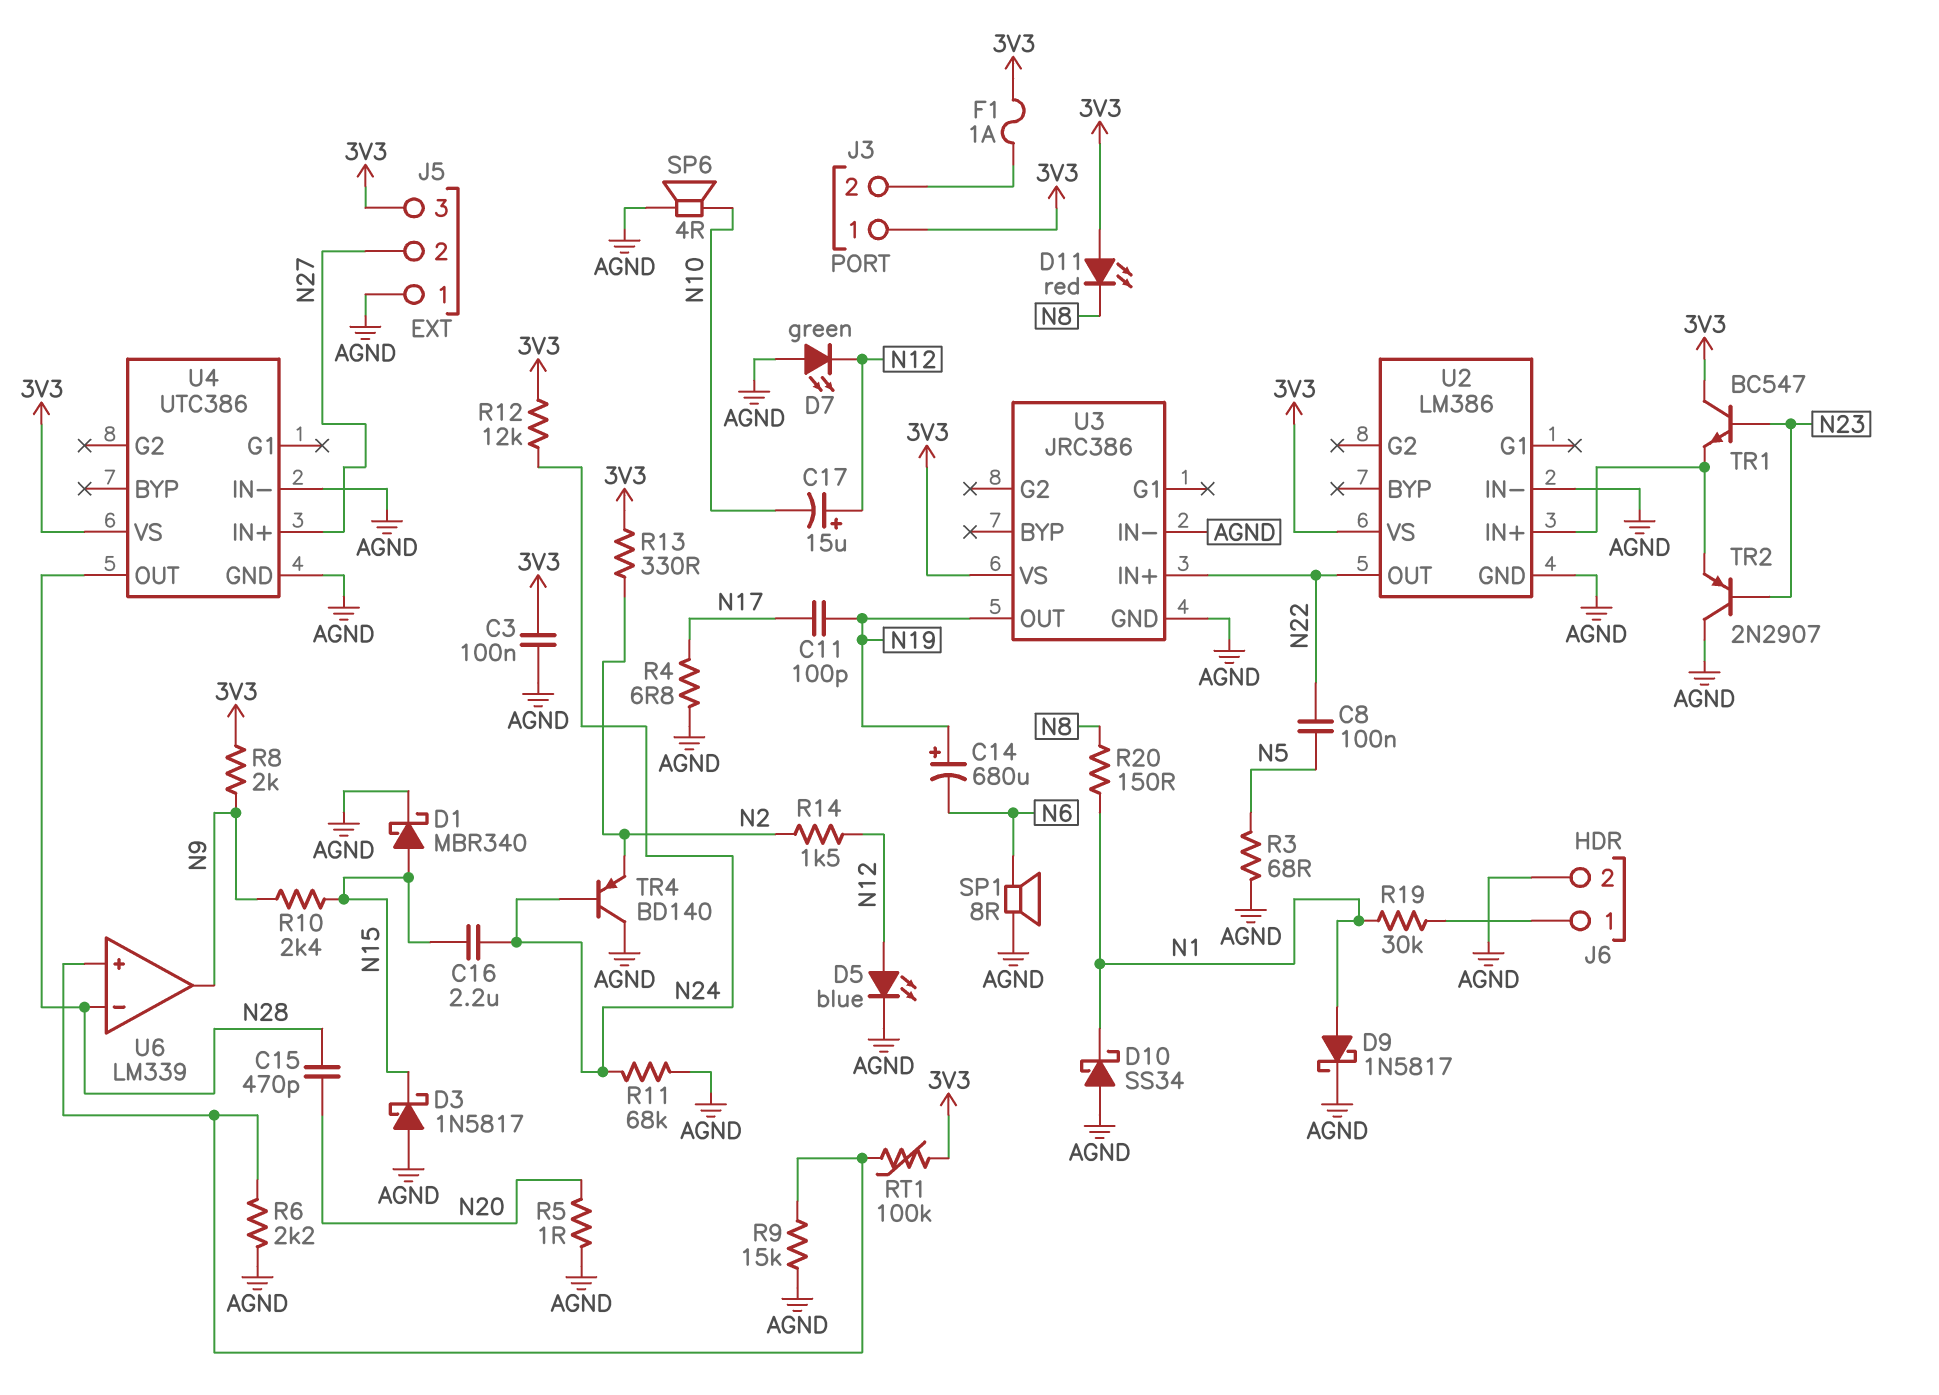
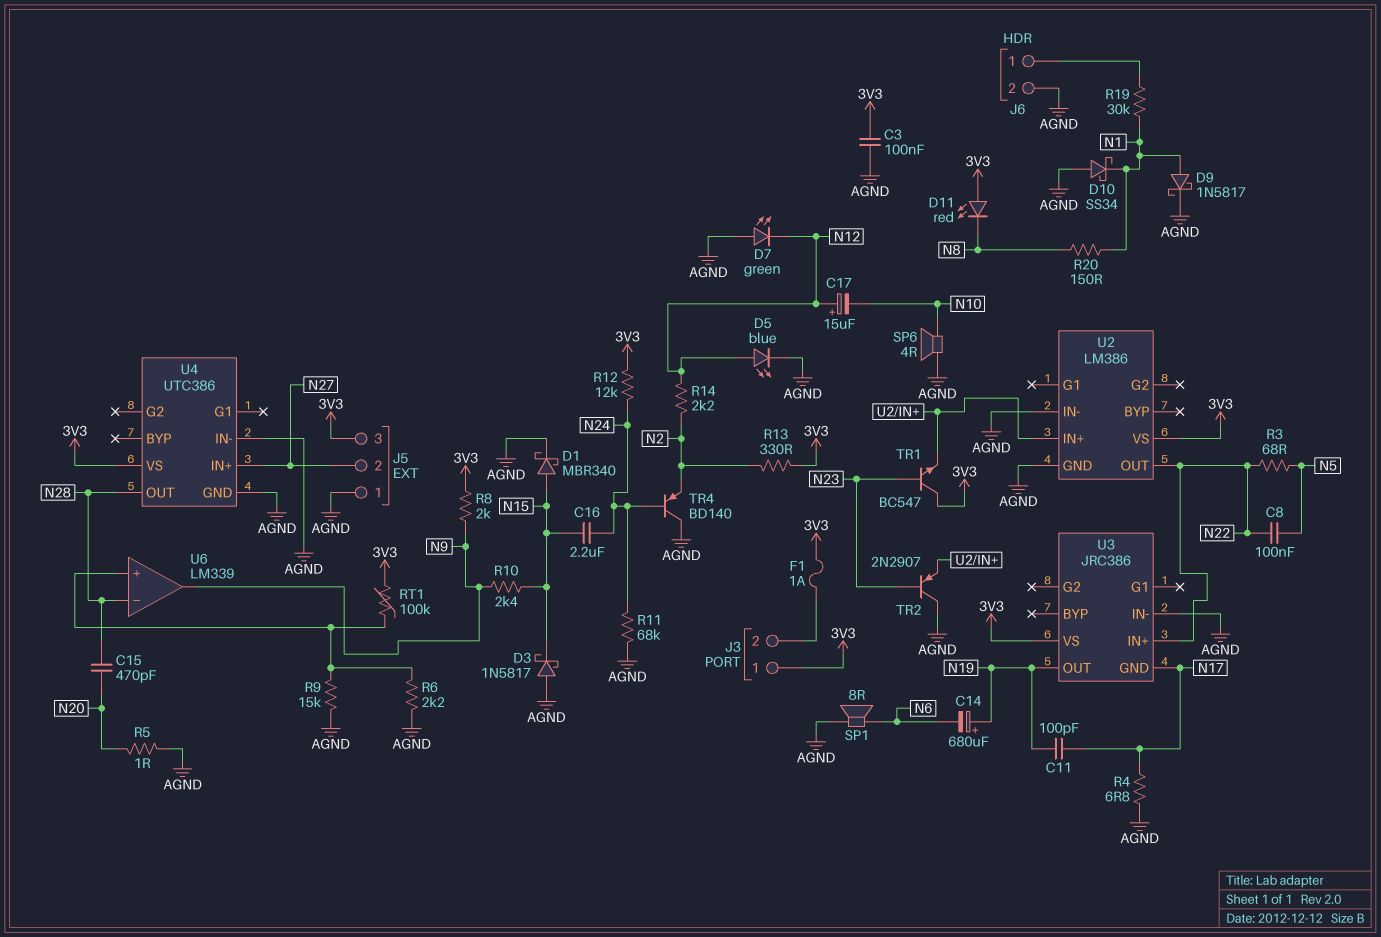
R3: 68 (AGND, N5) -> 68 (N5, N22)
R14: 1.5k (N2, N12) -> 2.2k (N2, N12)
U3 pin GND: AGND -> N17

